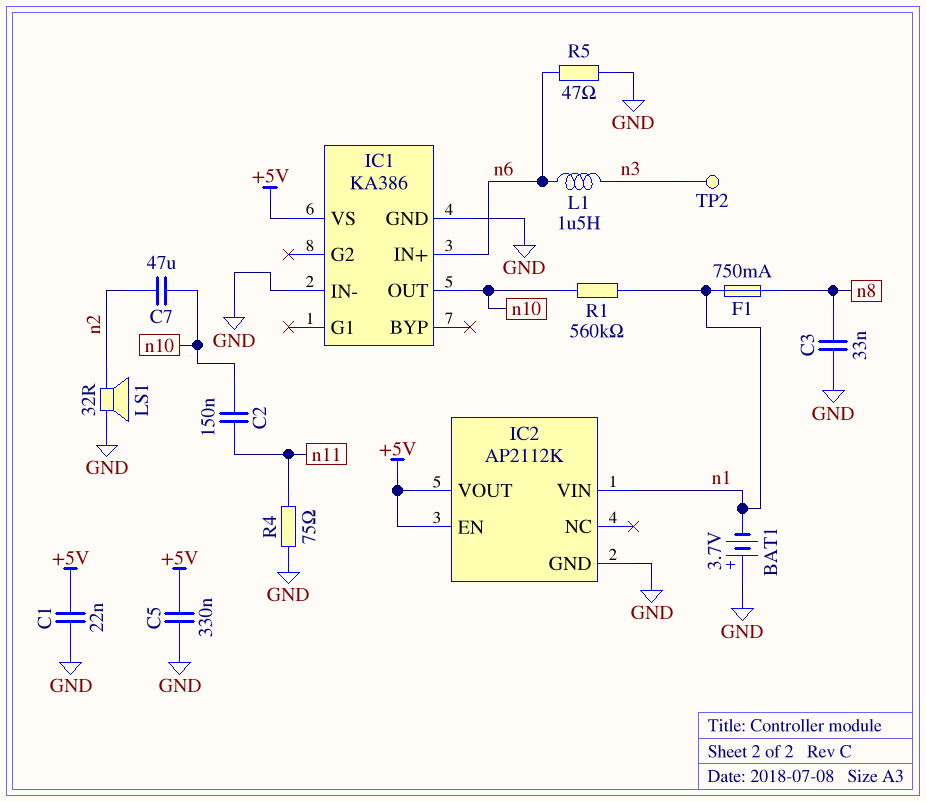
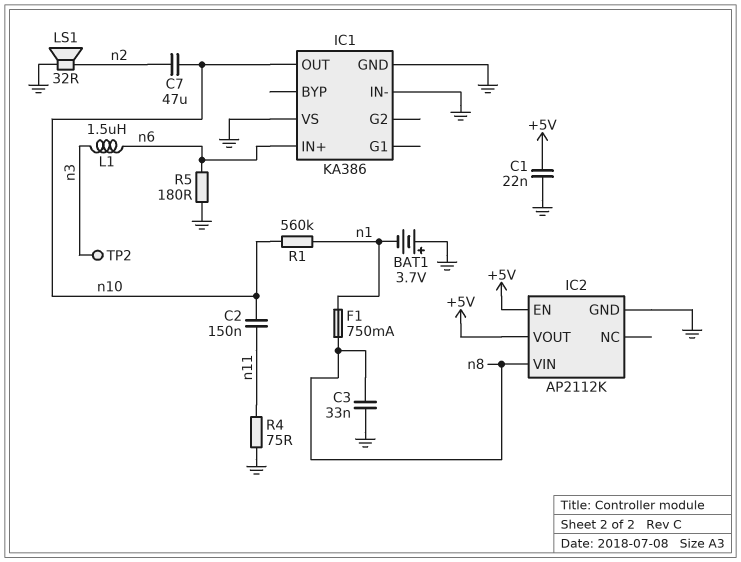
C5: 330nF (+5V, GND) -> none
IC1 pin VS: +5V -> GND
IC2 pin VIN: n1 -> n8
R5: 47 (GND, n6) -> 180 (GND, n6)

